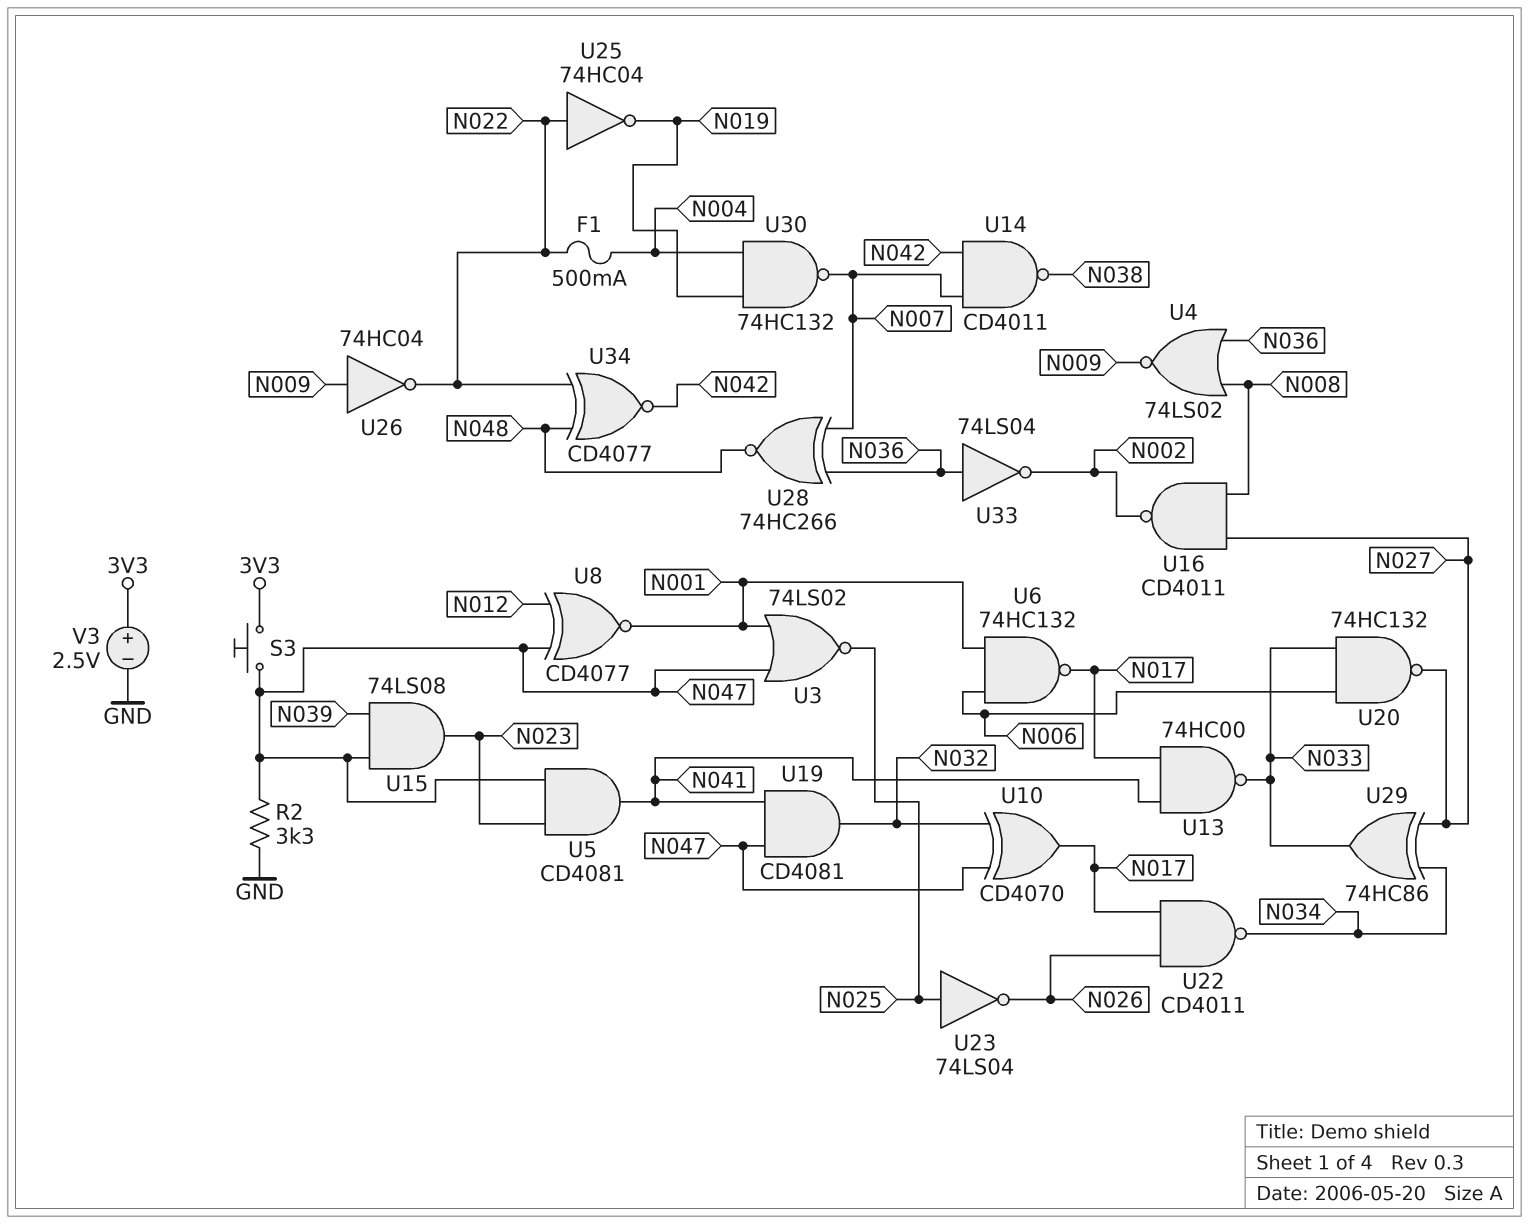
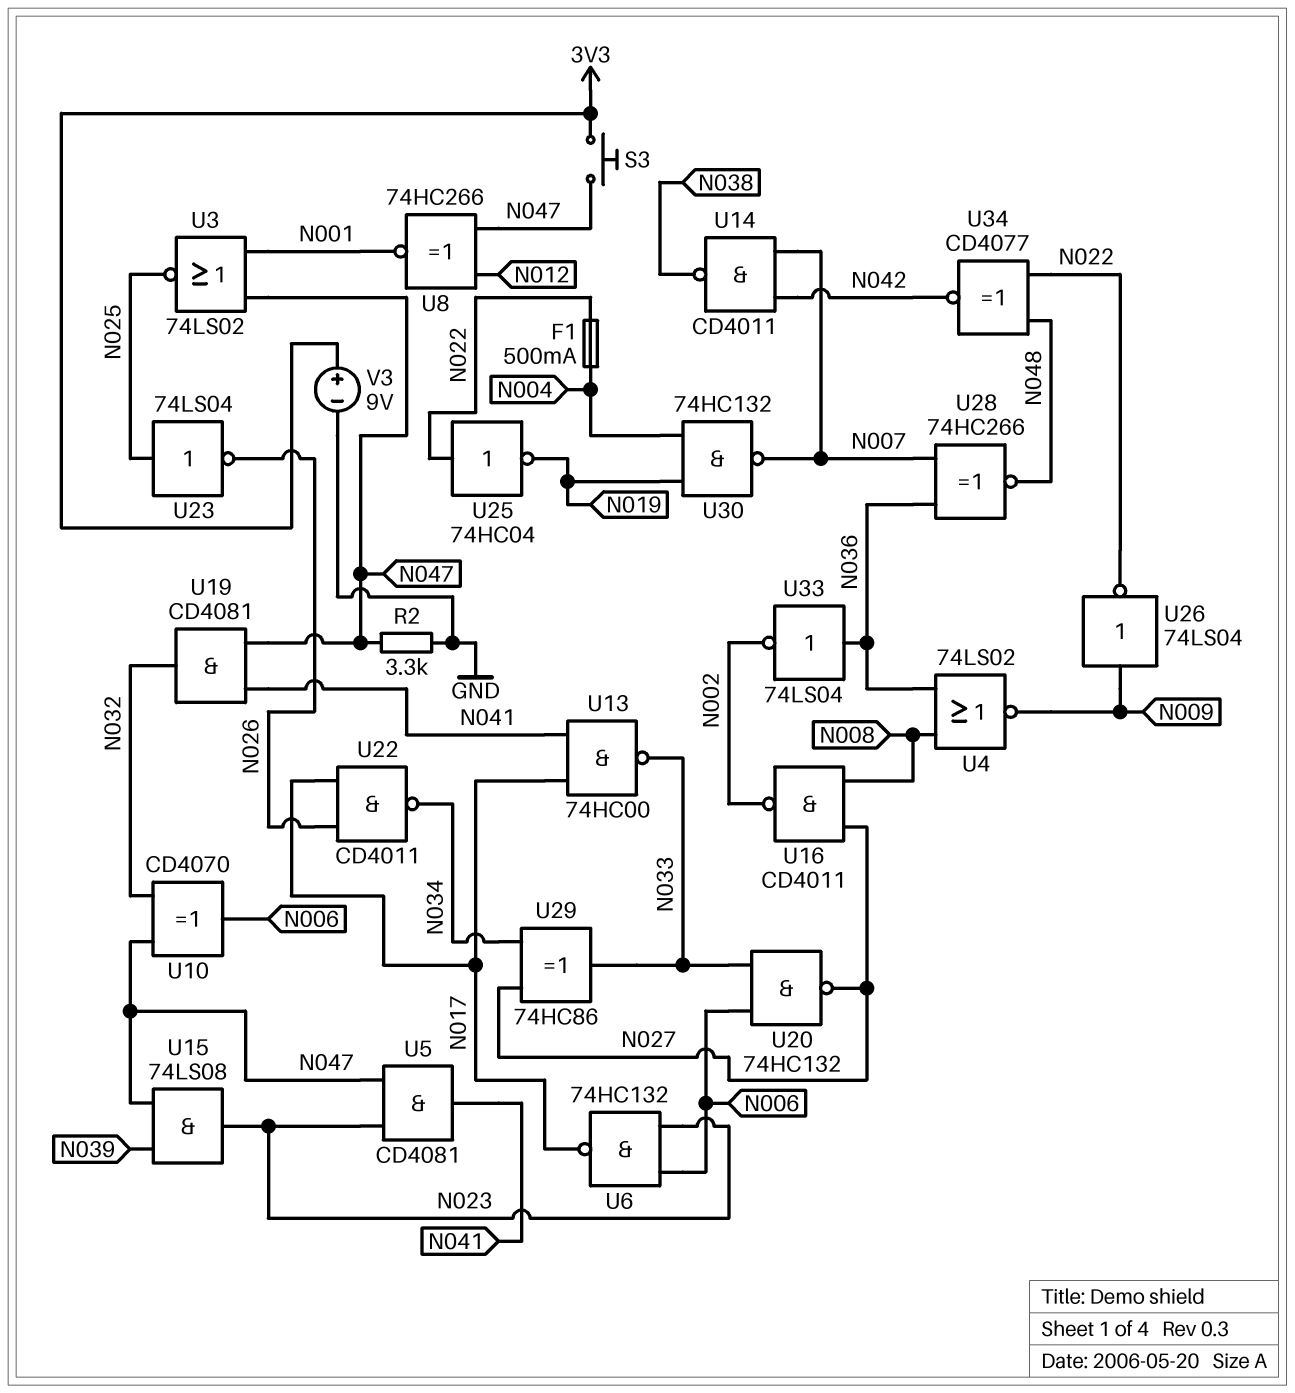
U6: NAND 74HC132 (in N001, in N006, out N017) -> NAND 74HC132 (in N006, in N023, out N017)
U8: XNOR CD4077 (in N012, in N047, out N001) -> XNOR 74HC266 (in N012, in N047, out N001)
U10: XOR CD4070 (in N032, in N047, out N017) -> XOR CD4070 (in N032, in N047, out N006)
U26: NOT 74HC04 (in N009, out N022) -> NOT 74LS04 (in N009, out N022)
V3: 2.5V (plus 3V3, minus GND) -> 9V (plus 3V3, minus GND)

